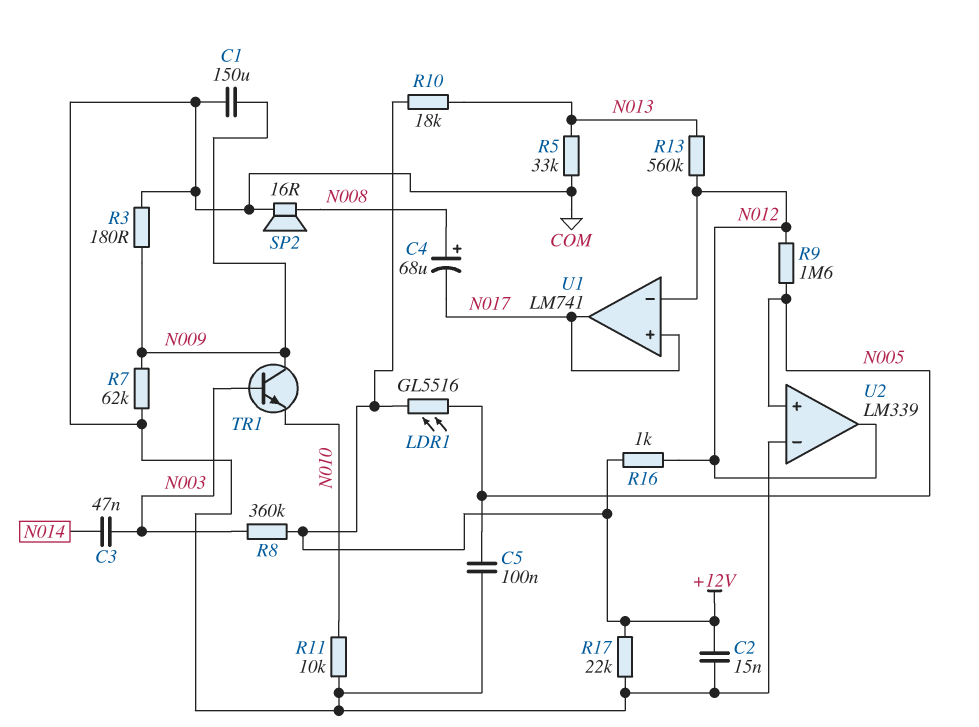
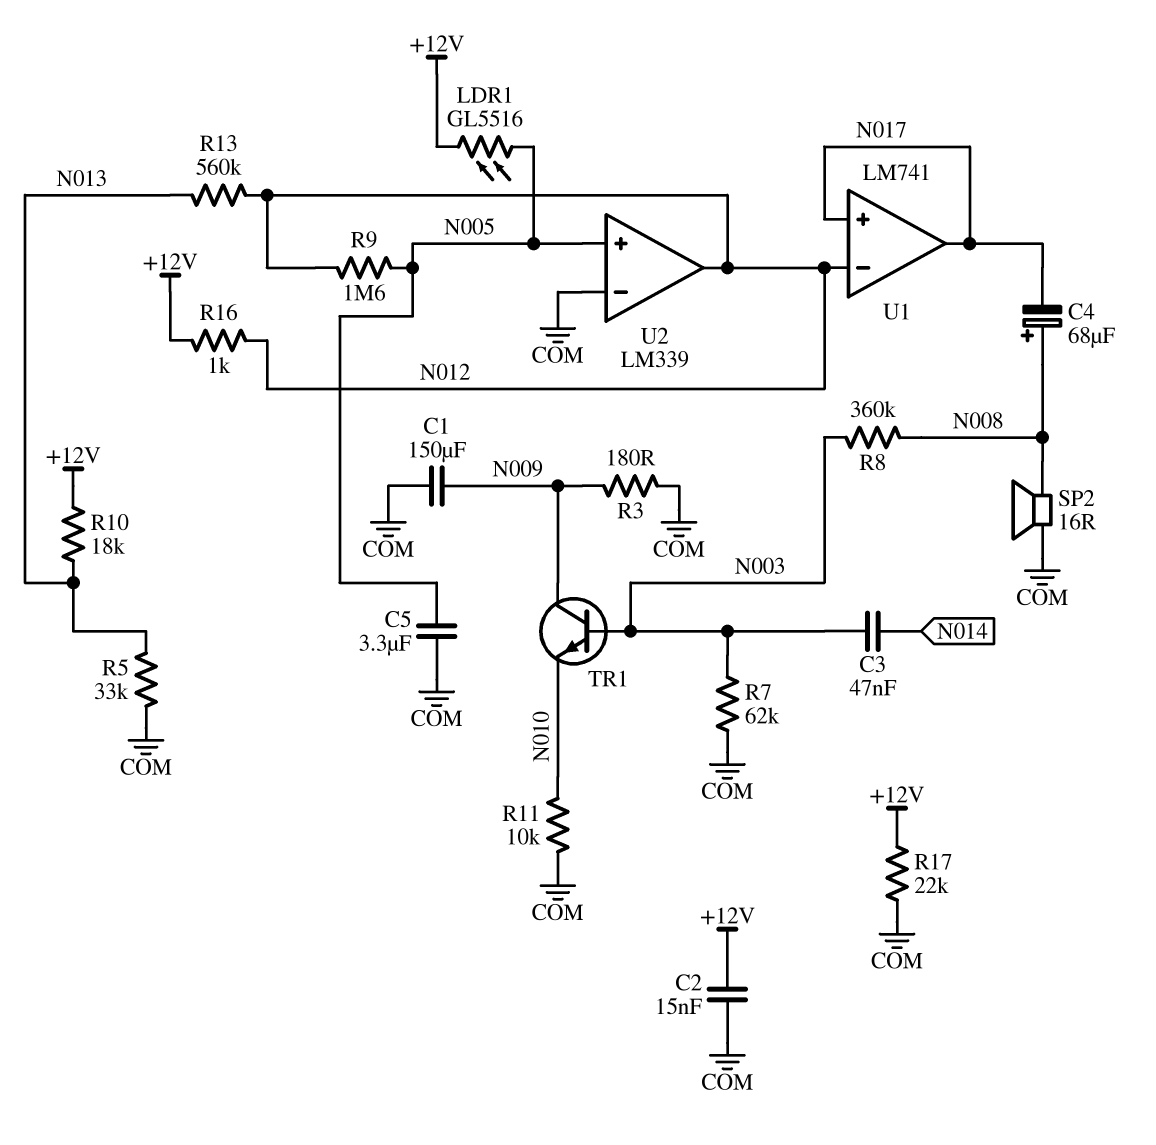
C5: 100nF (COM, N005) -> 3.3uF (COM, N005)
R7: 62k (COM, N009) -> 62k (COM, N003)
R8: 360k (+12V, N003) -> 360k (N003, N008)

